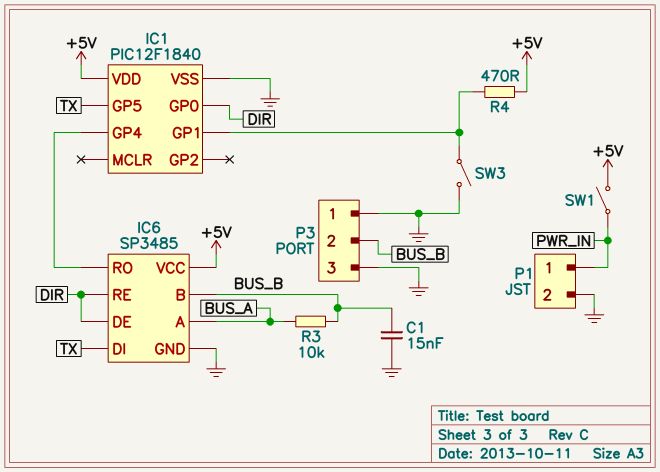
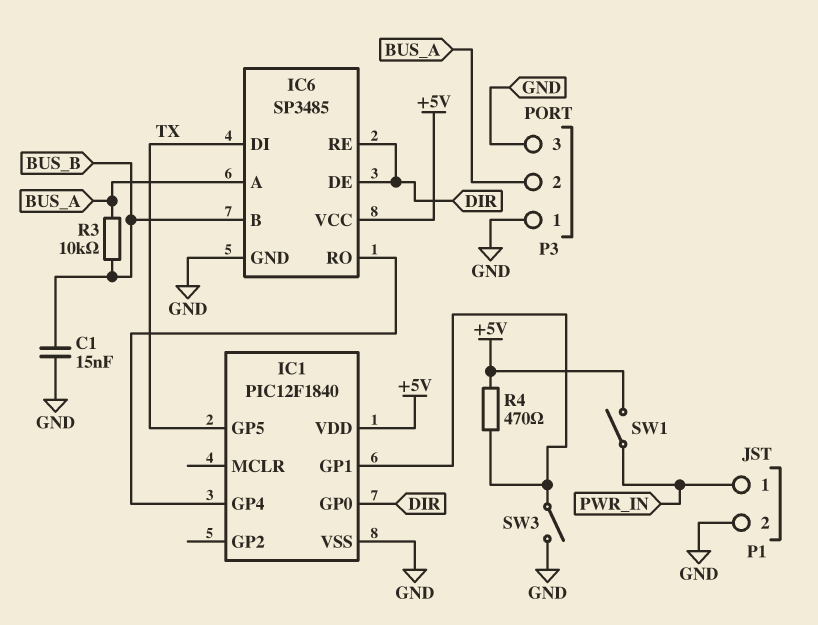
P3 pin 2: BUS_B -> BUS_A

